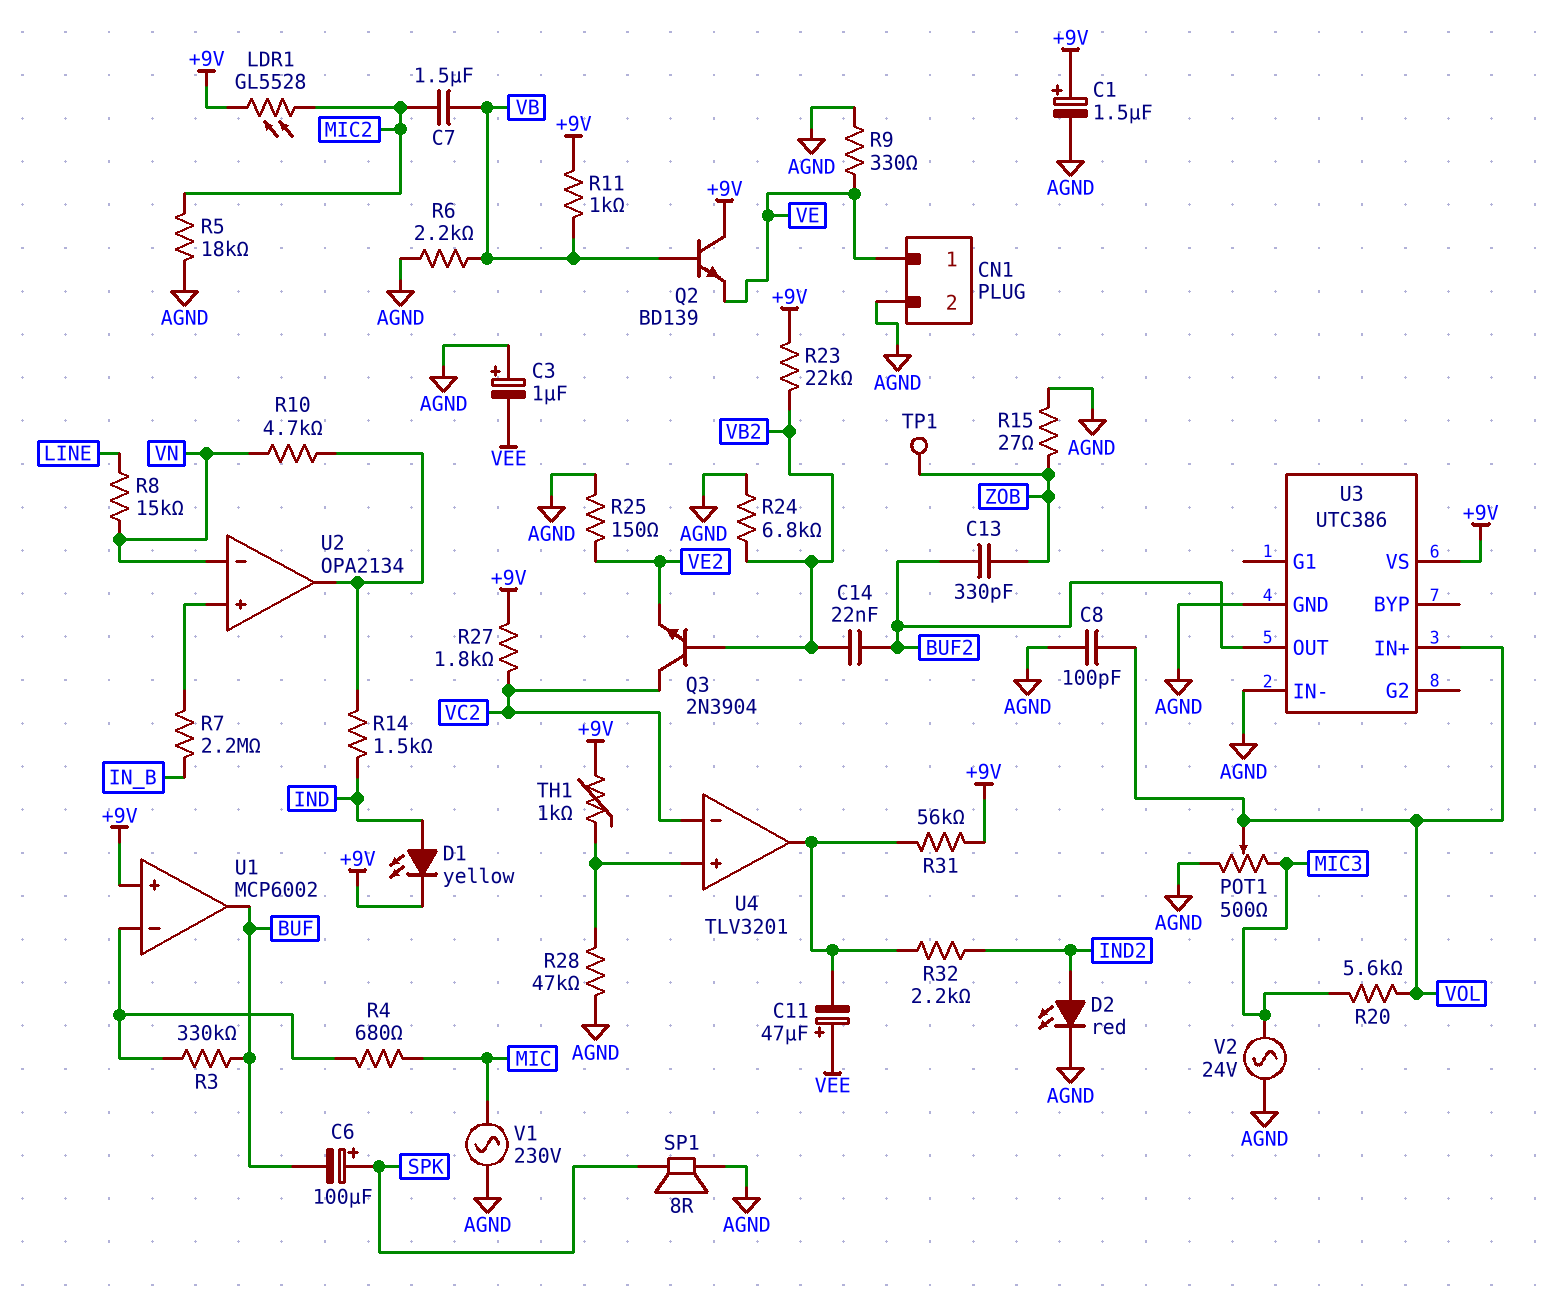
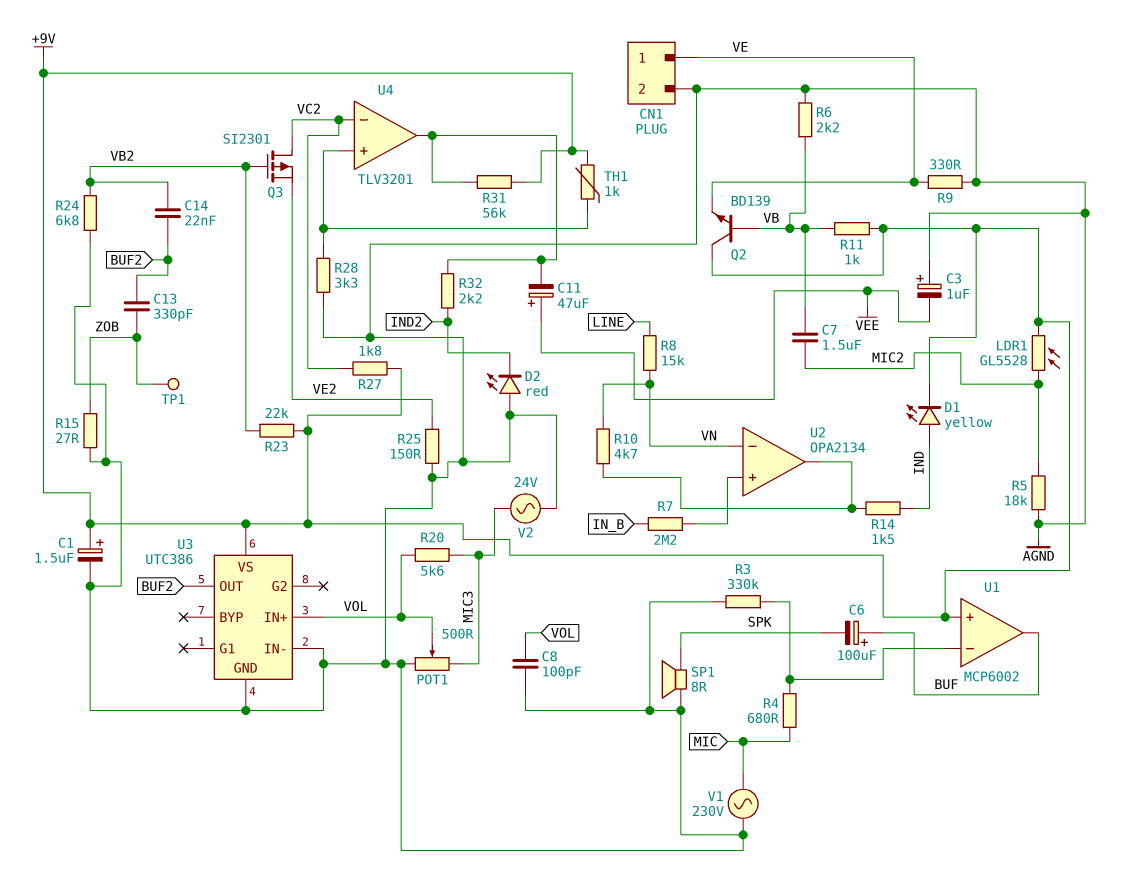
C6: 100uF (plus SPK, minus BUF) -> 100uF (plus BUF, minus SPK)
D2: LED red (A IND2, K AGND) -> LED red (A AGND, K IND2)
Q3: NPN 2N3904 (B VB2, C VC2, E VE2) -> PMOS SI2301 (G VB2, D VC2, S VE2)
R3: 330k (BUF, U1/in-) -> 330k (AGND, U1/in-)
R28: 47k (AGND, U4/in+) -> 3.3k (AGND, U4/in+)

